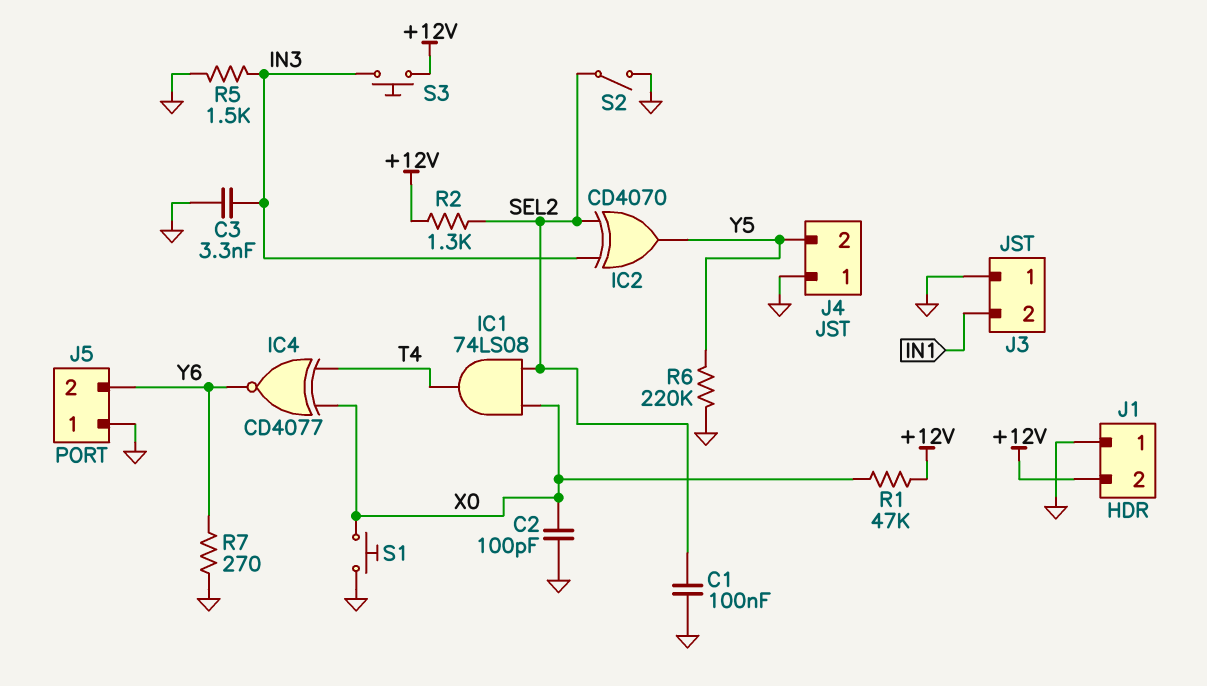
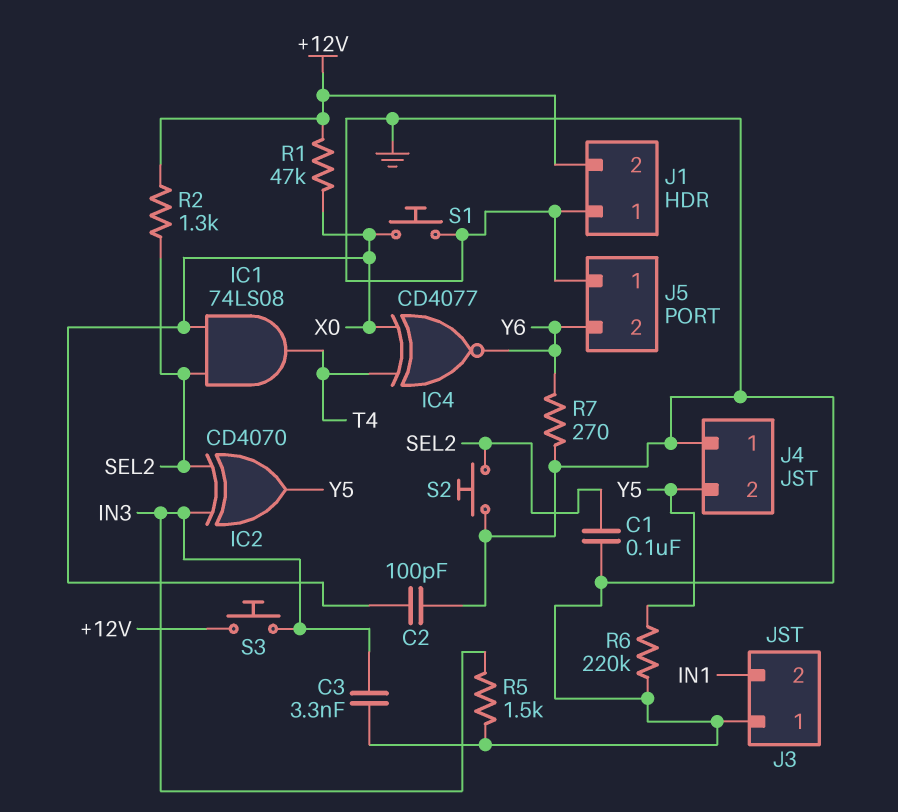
S2: switch (GND, SEL2) -> button (GND, SEL2)

